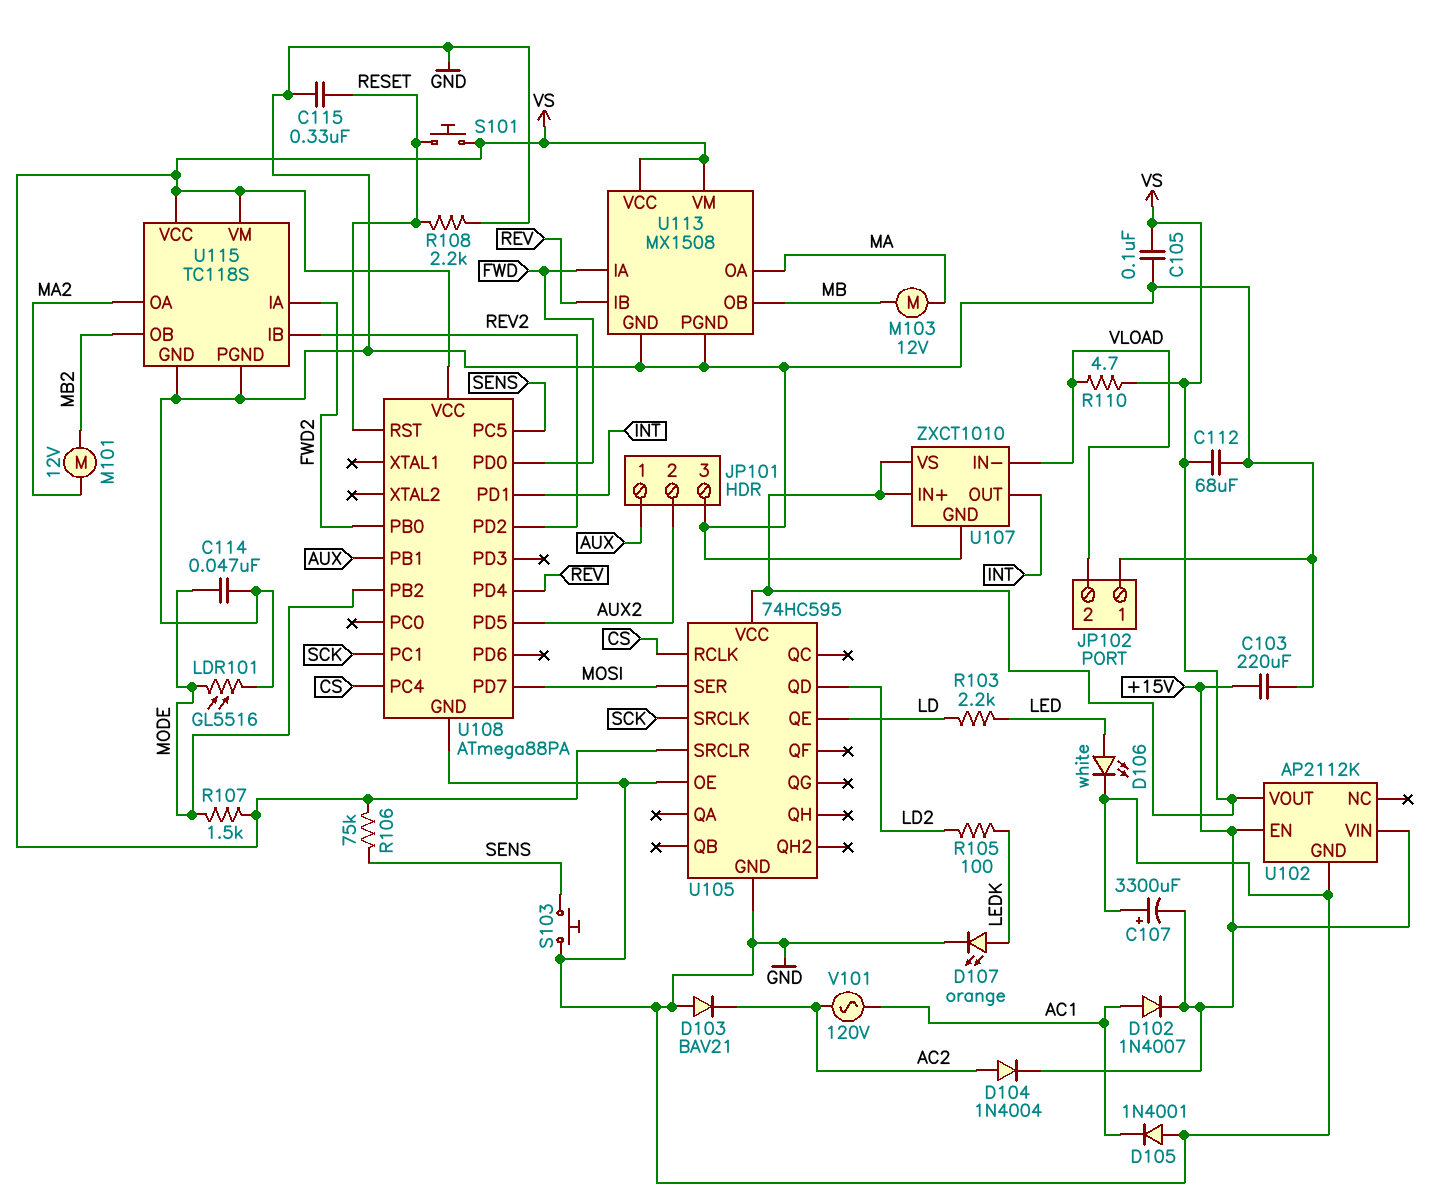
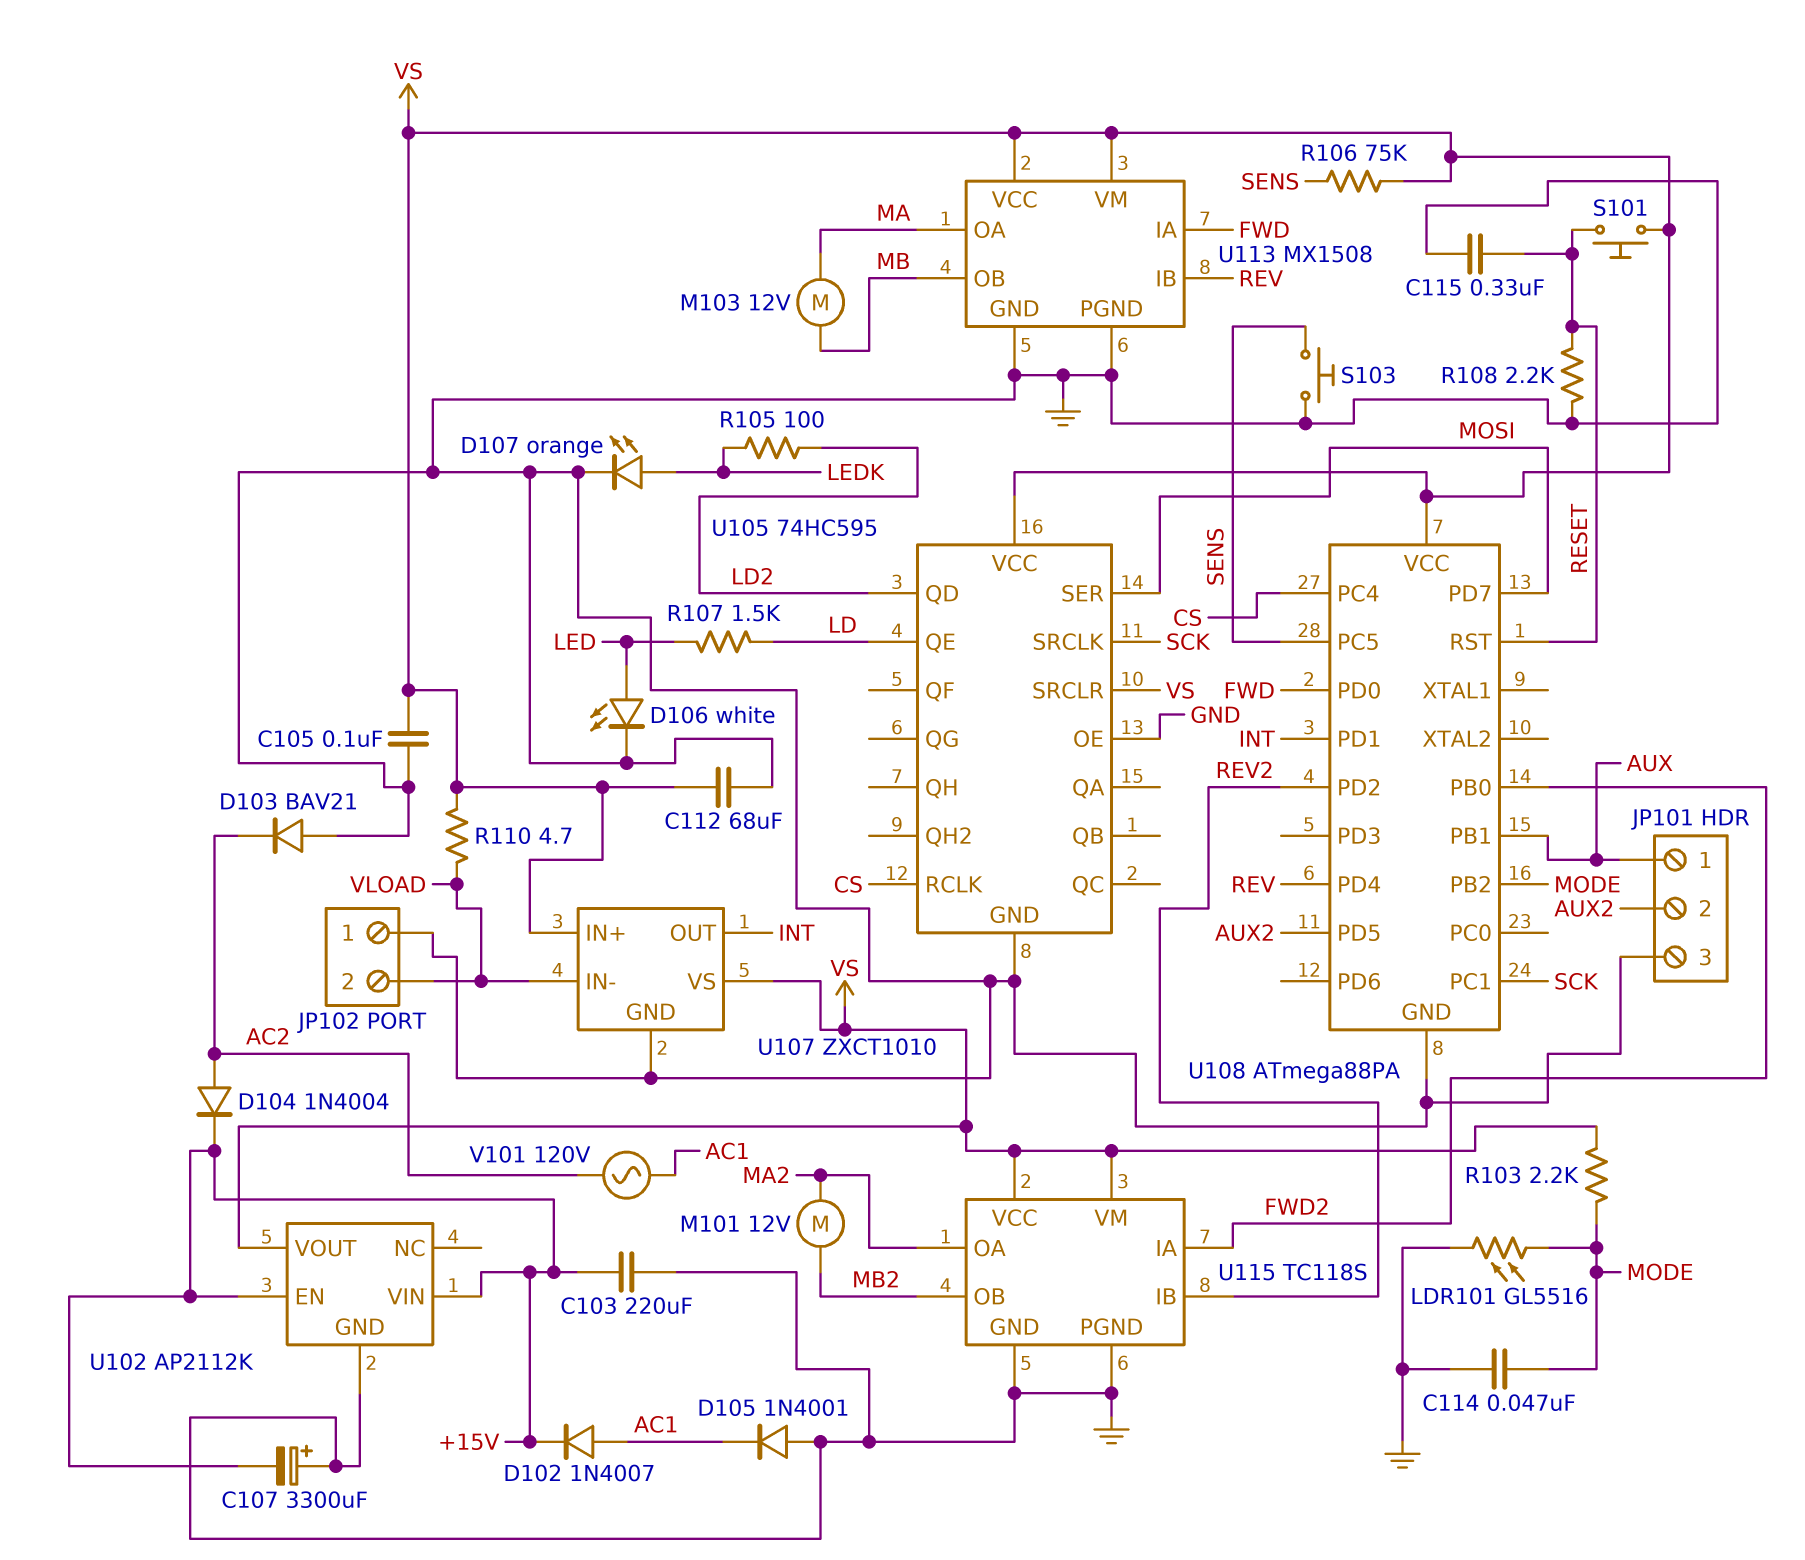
R103: 2.2k (LD, LED) -> 2.2k (MODE, VS)
R107: 1.5k (MODE, VS) -> 1.5k (LD, LED)

